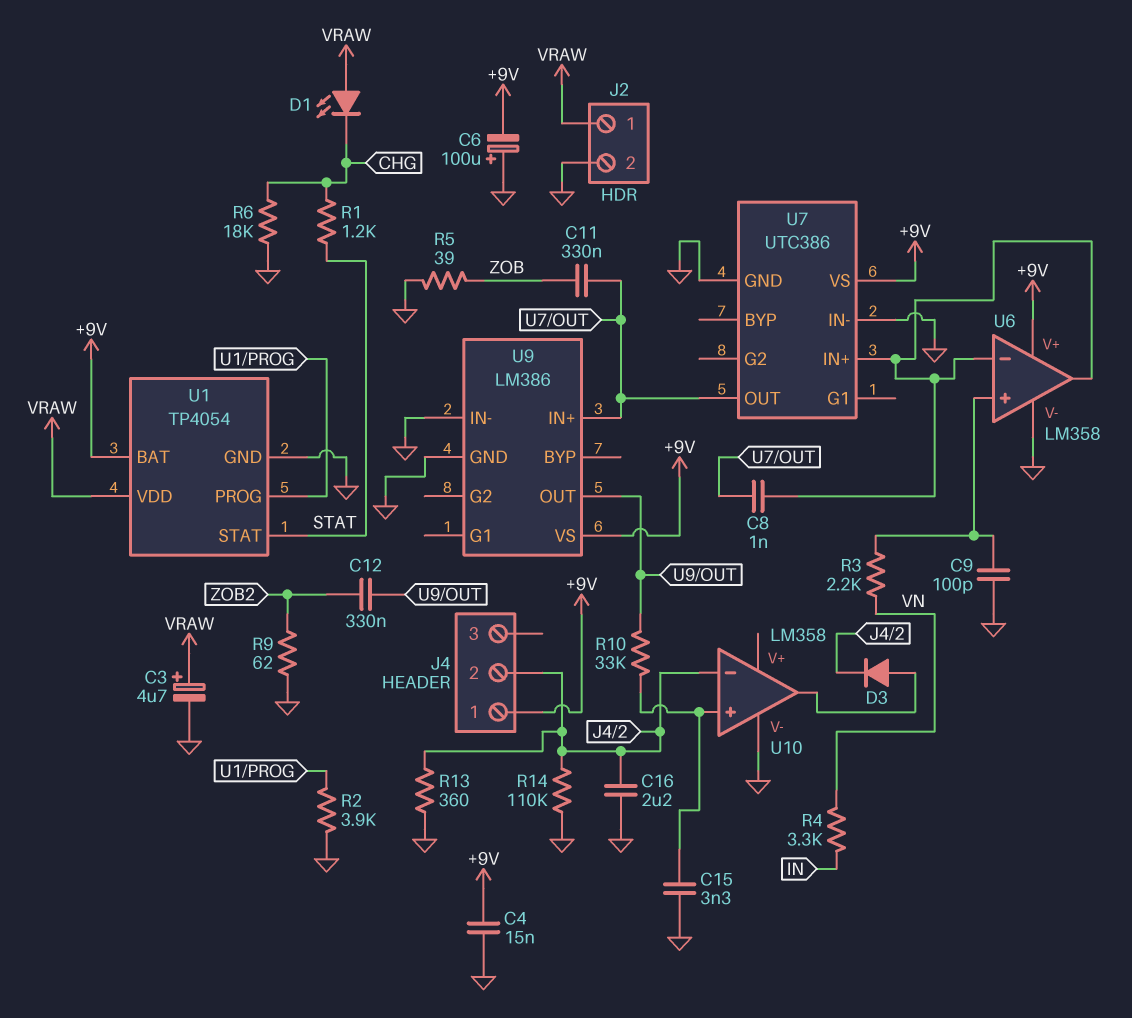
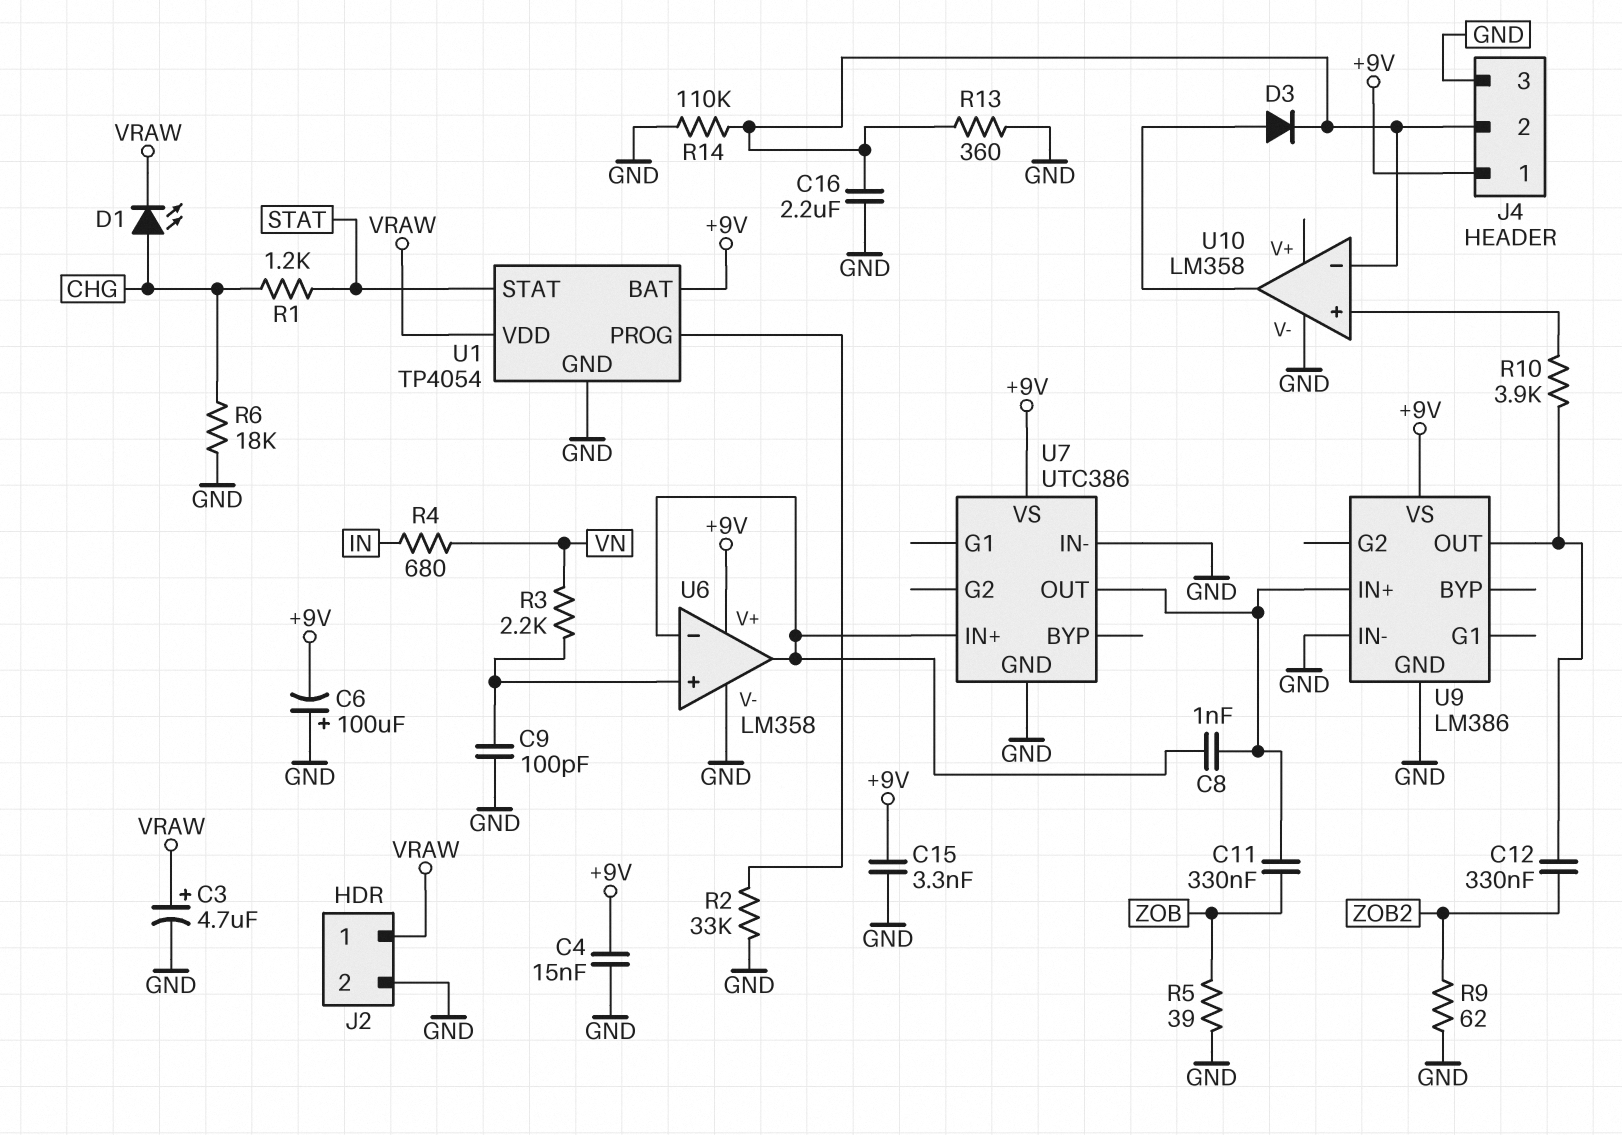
C15: 3.3nF (GND, U10/in+) -> 3.3nF (+9V, GND)
D1: LED (A VRAW, K CHG) -> LED (A CHG, K VRAW)
J4 pin 3: none -> GND
R2: 3.9k (GND, U1/PROG) -> 33k (GND, U1/PROG)
R4: 3.3k (IN, VN) -> 680 (IN, VN)
R10: 33k (U9/OUT, U10/in+) -> 3.9k (U9/OUT, U10/in+)

